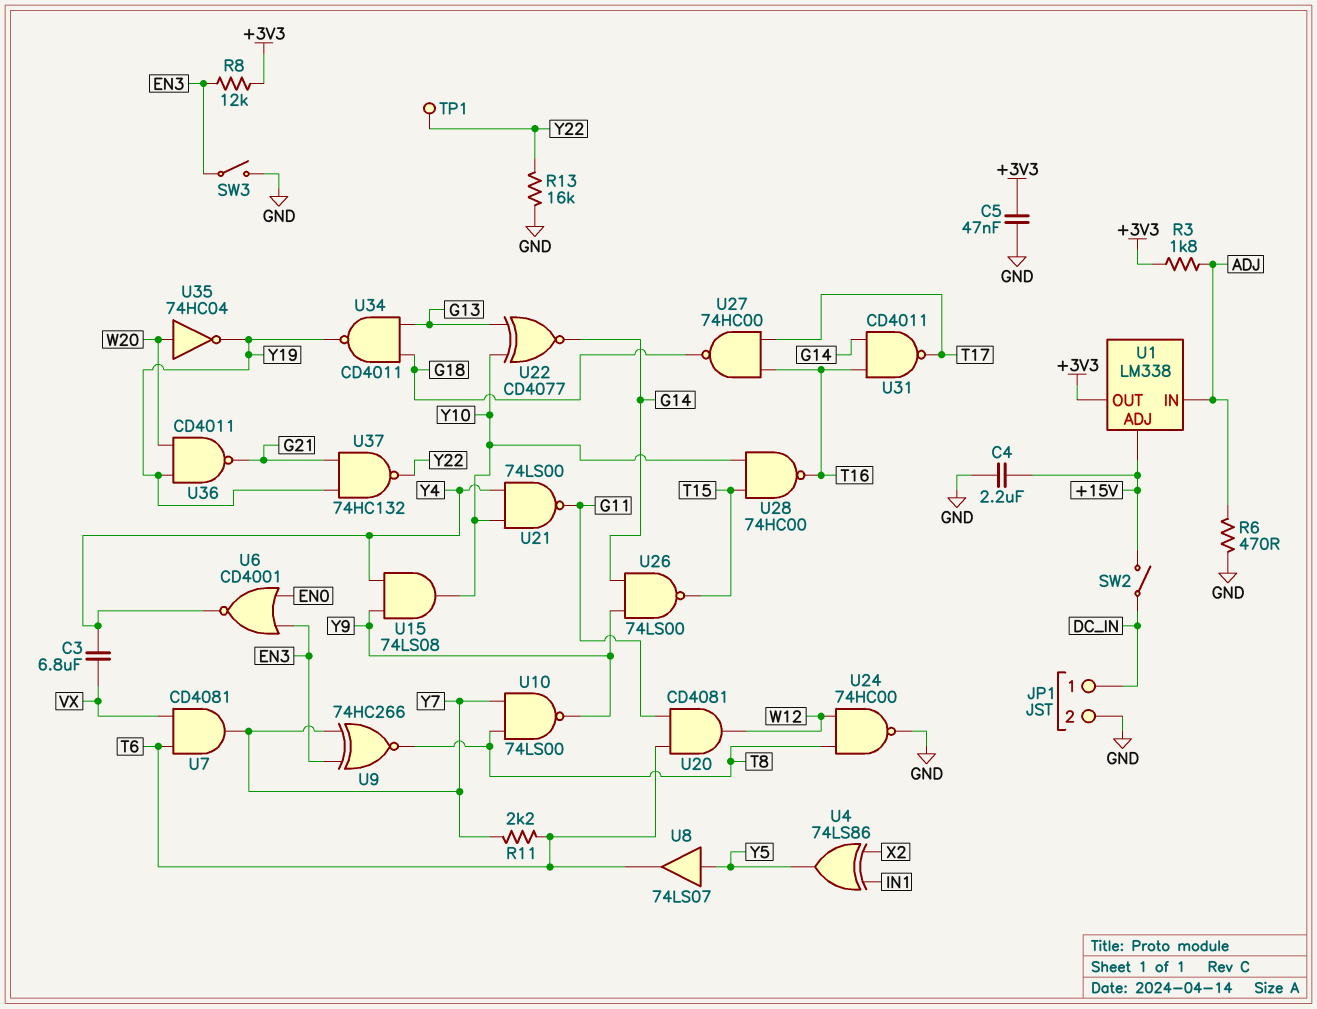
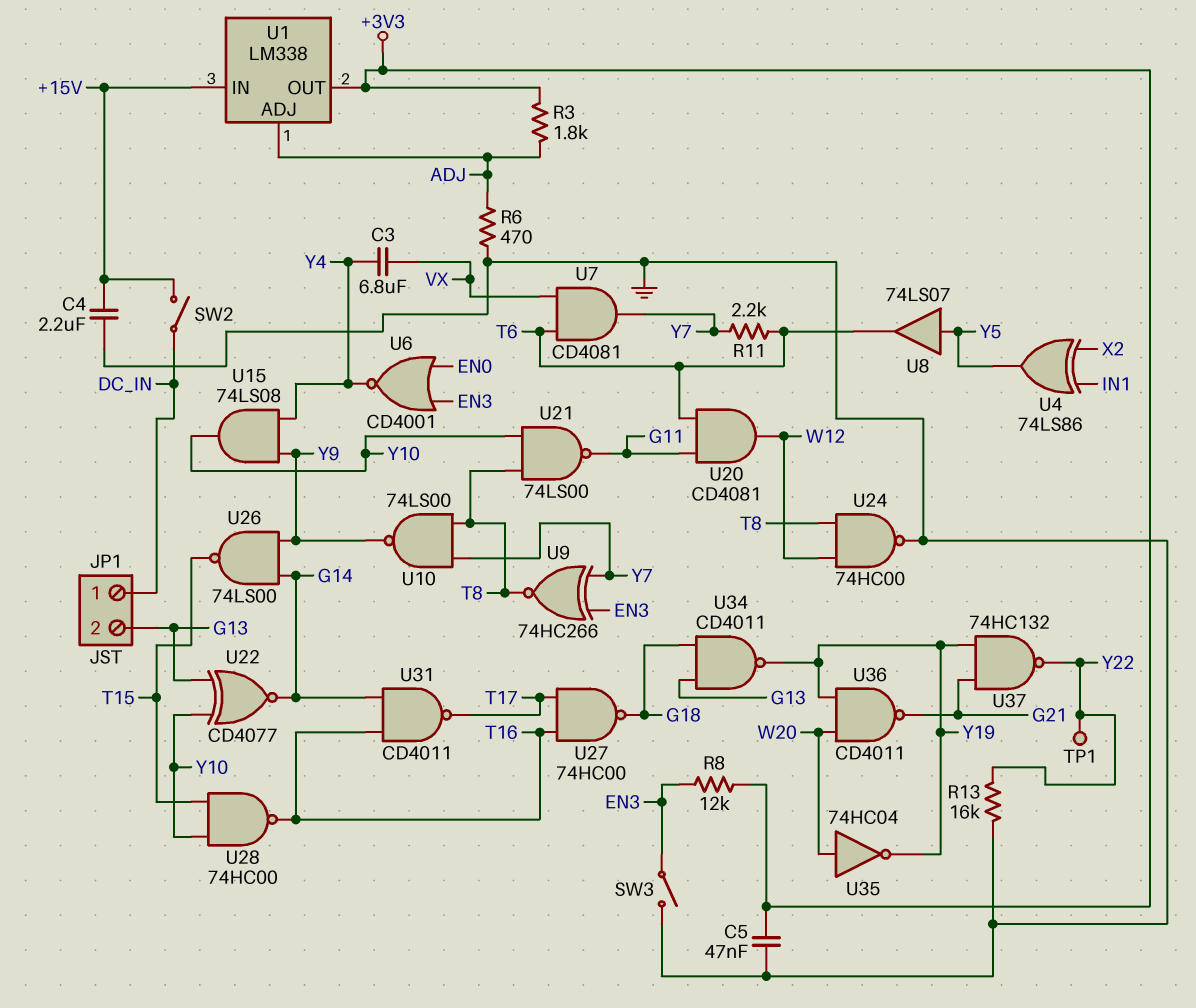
JP1 pin 2: GND -> G13
U1 pin ADJ: +15V -> ADJ
U1 pin IN: ADJ -> +15V
U21: NAND 74LS00 (in Y4, in Y10, out G11) -> NAND 74LS00 (in T8, in Y10, out G11)

